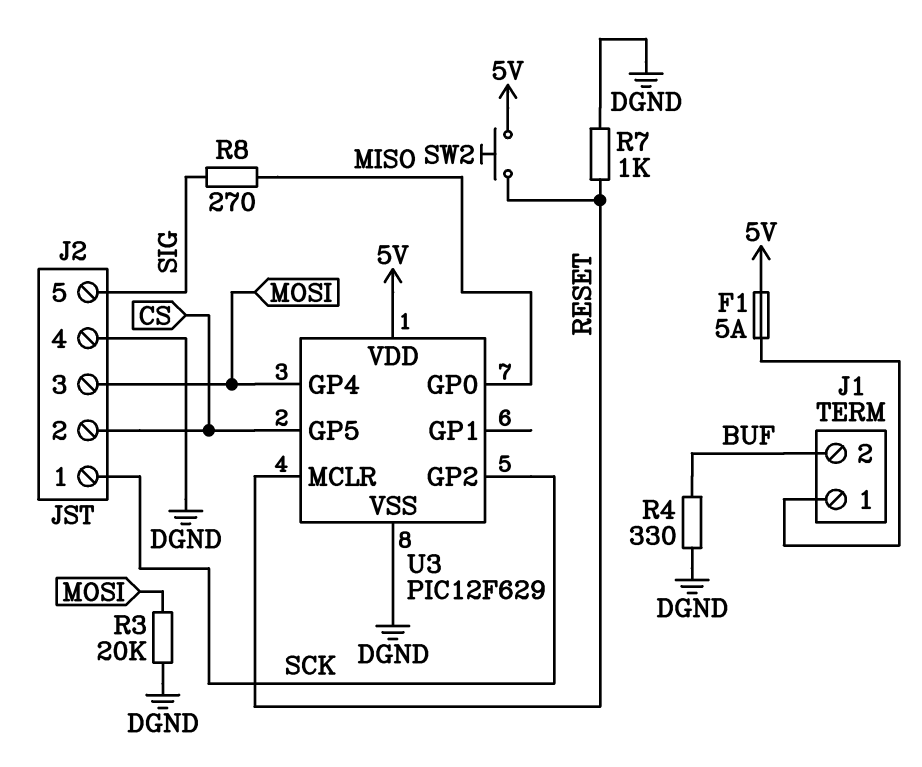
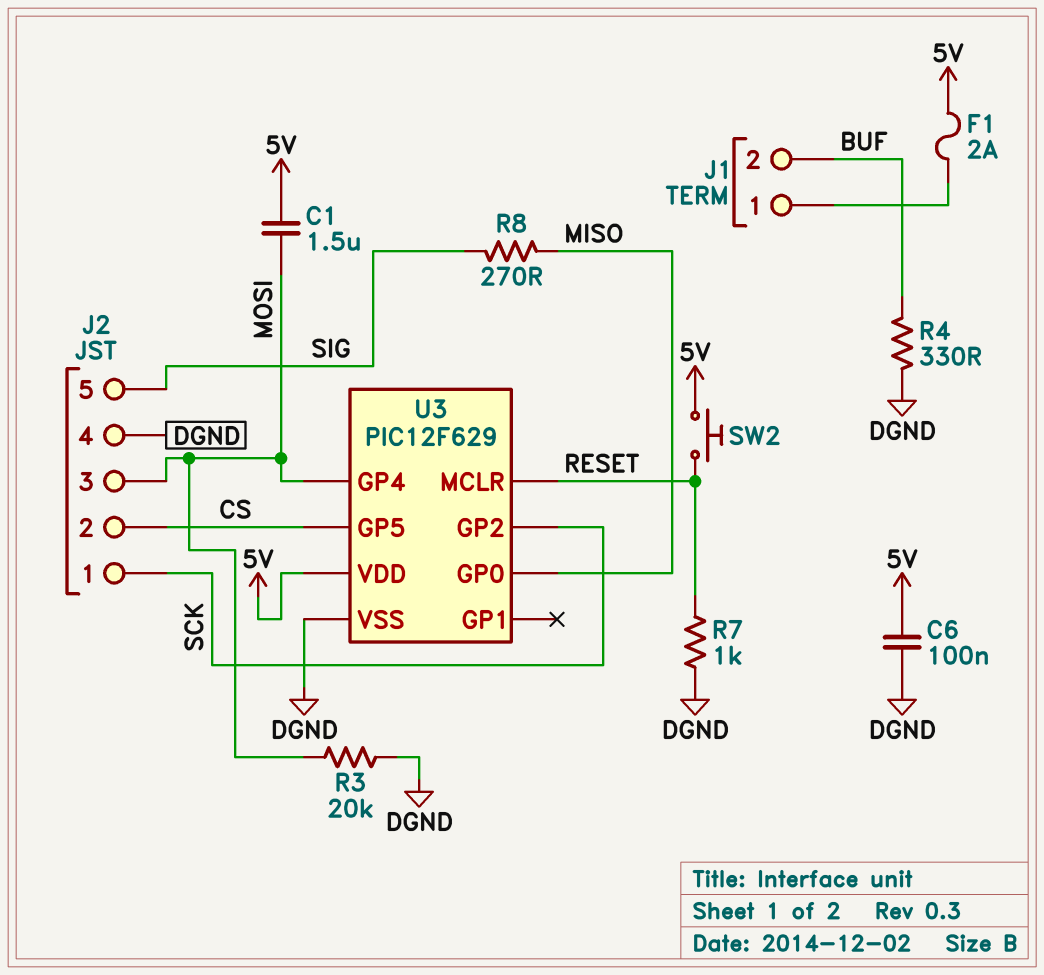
C1: none -> 1.5uF (5V, MOSI)
C6: none -> 100nF (5V, DGND)
F1: 5A (5V, J1/1) -> 2A (5V, J1/1)

